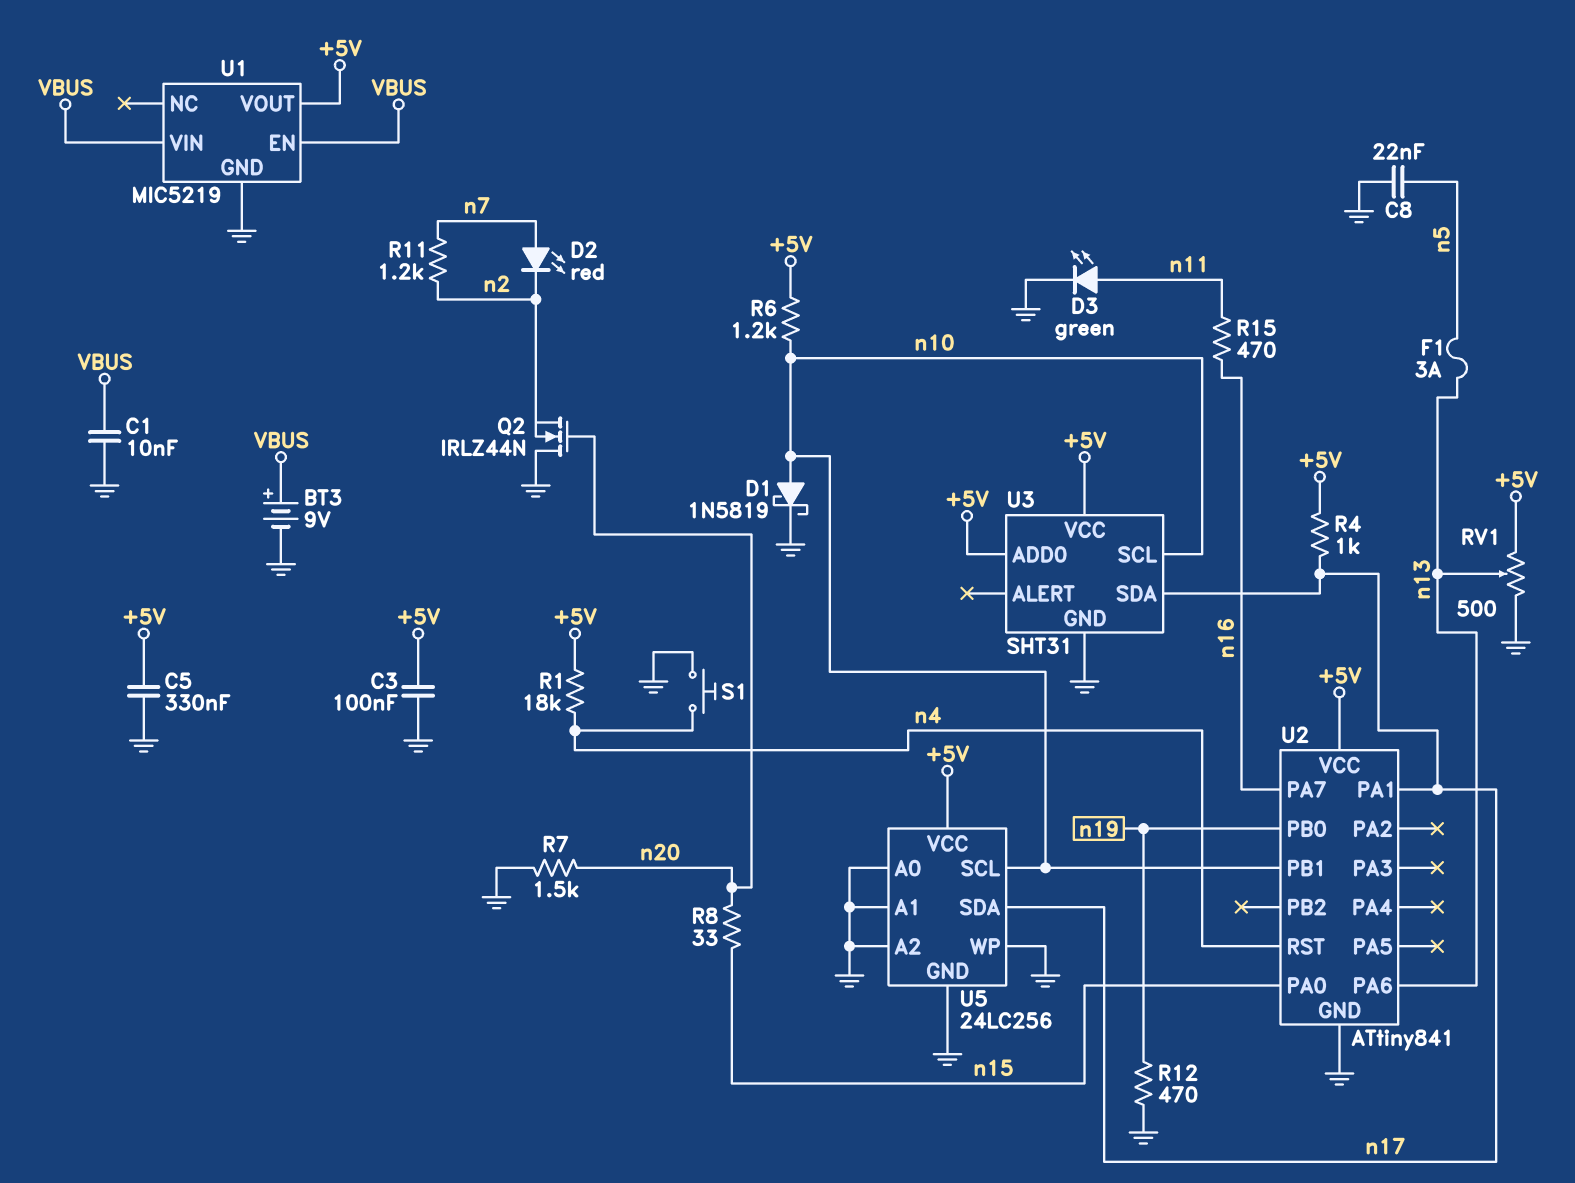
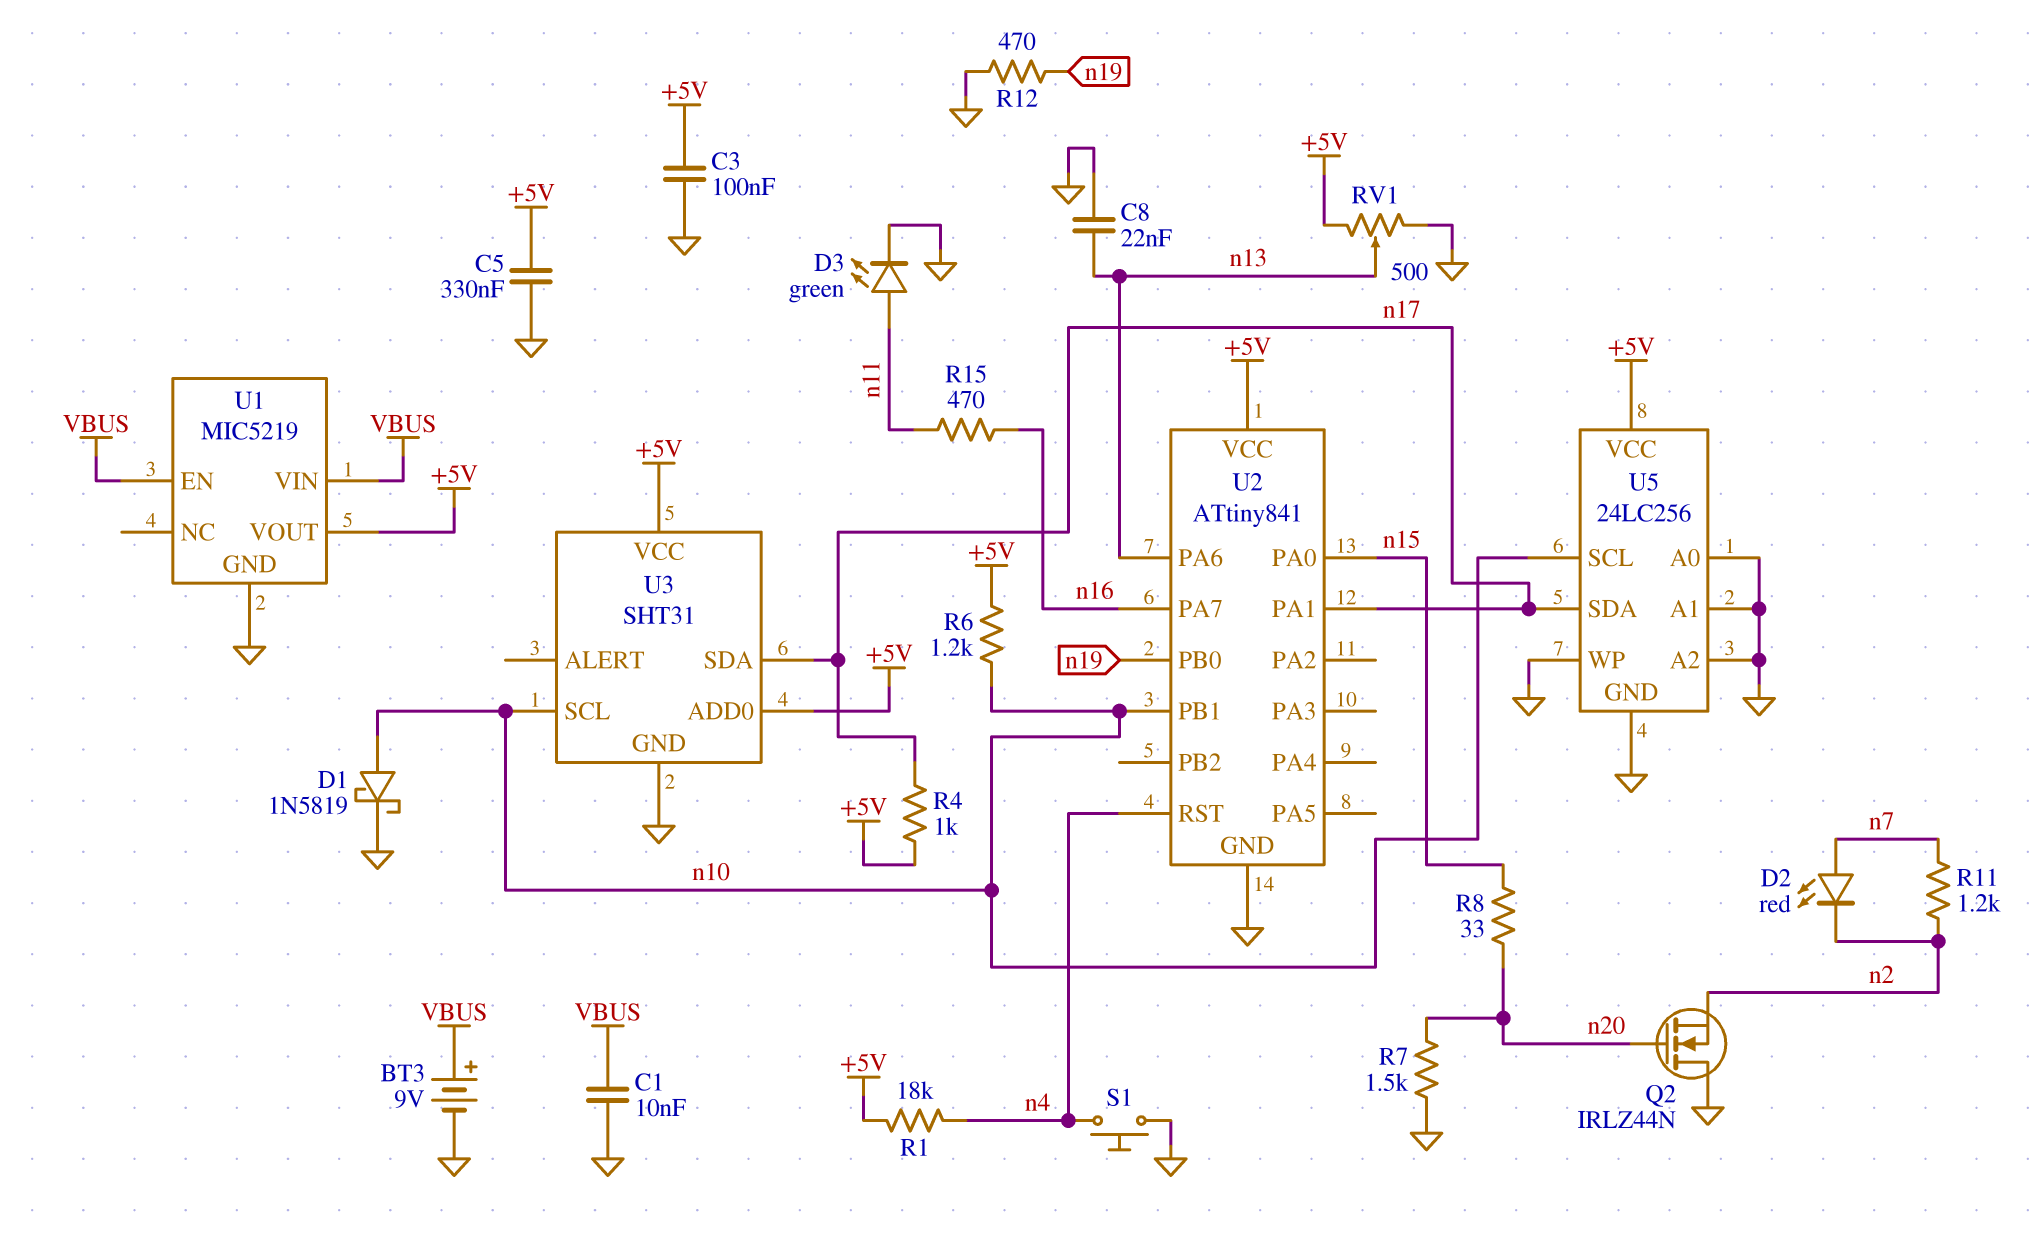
C8: 22nF (GND, n5) -> 22nF (GND, n13)
F1: 3A (n5, n13) -> none

